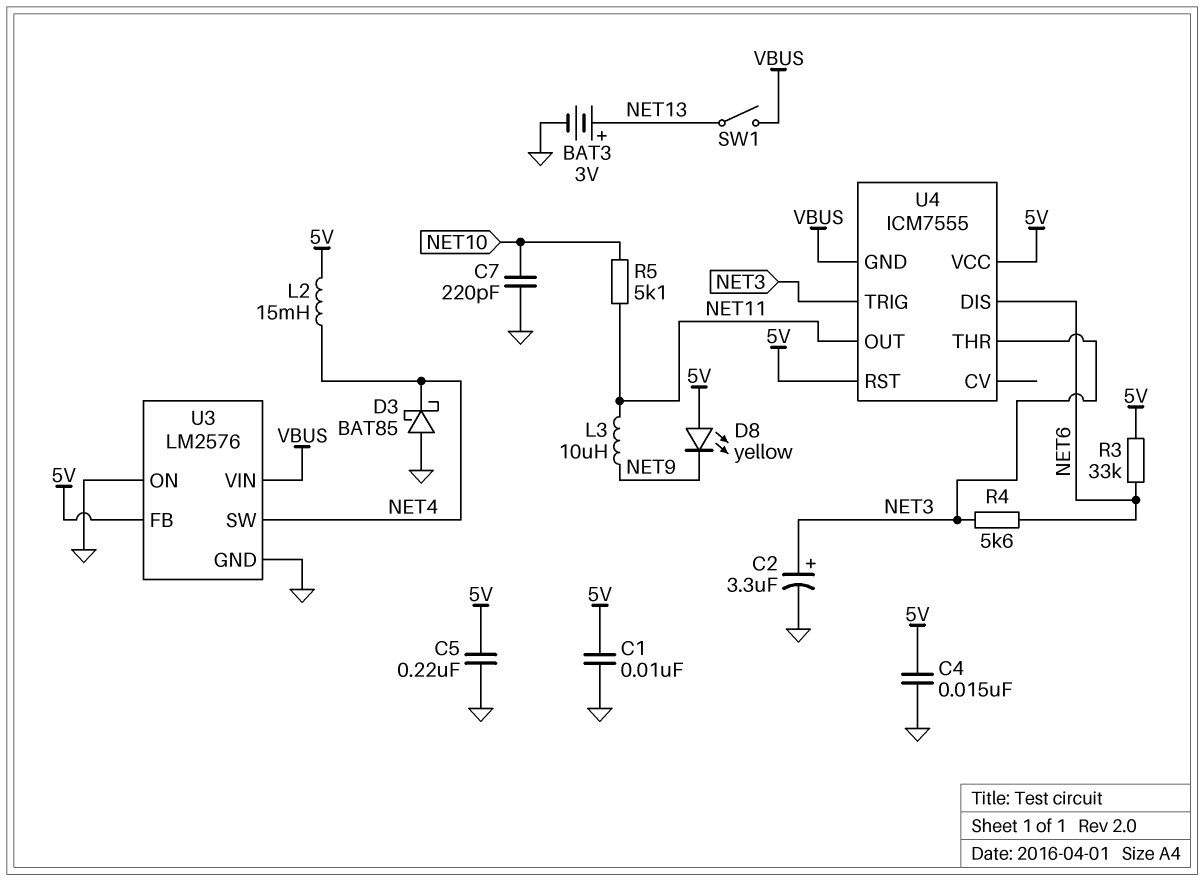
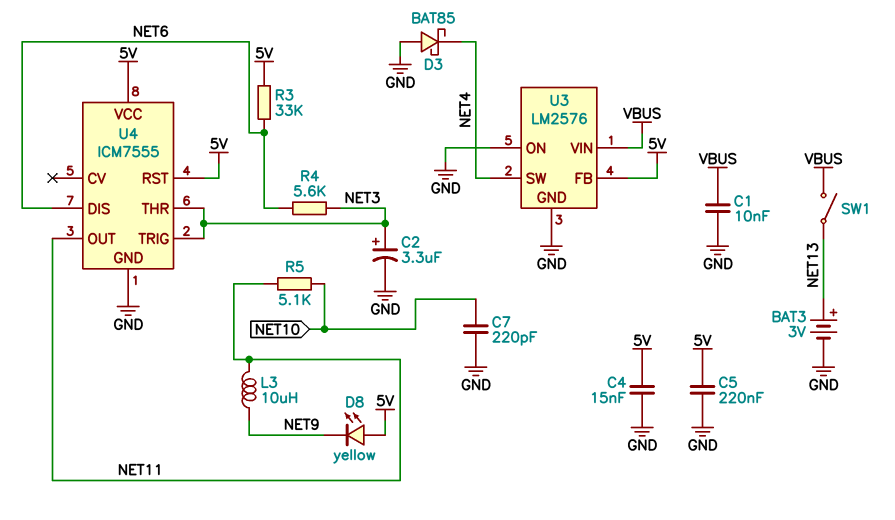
C1: 10nF (5V, GND) -> 10nF (GND, VBUS)
L2: 15mH (5V, NET4) -> none
U4 pin GND: VBUS -> GND

